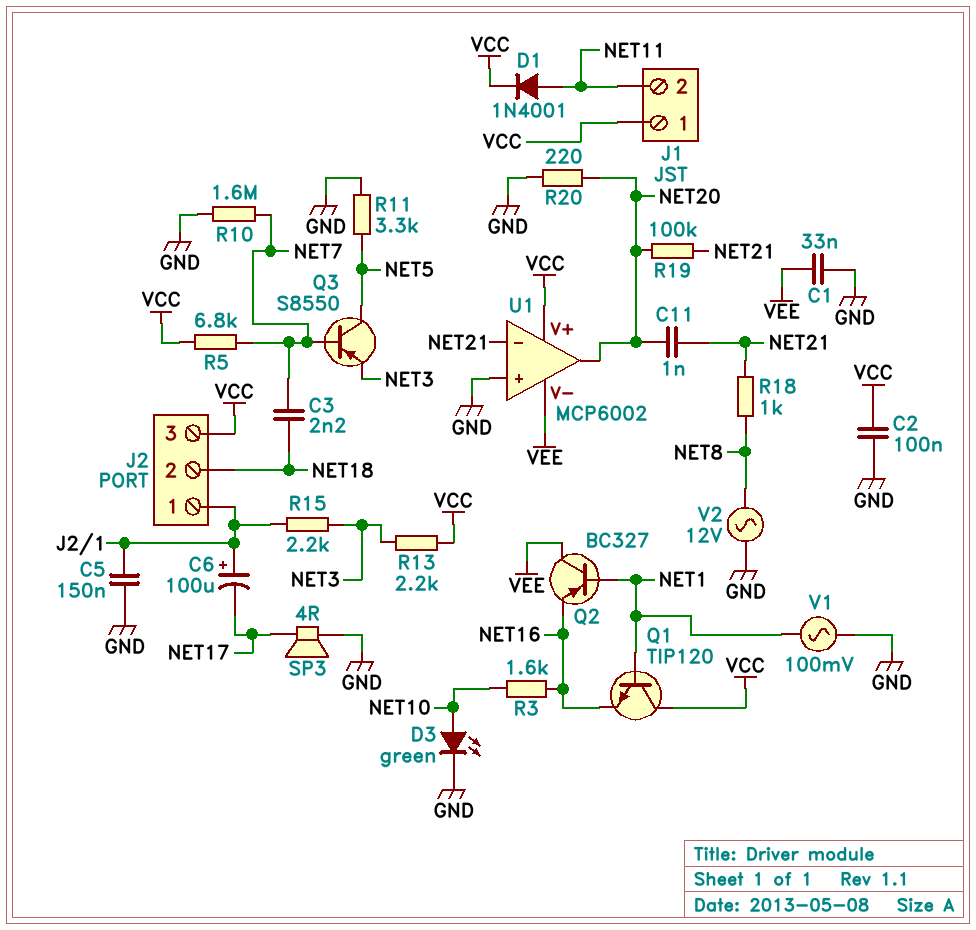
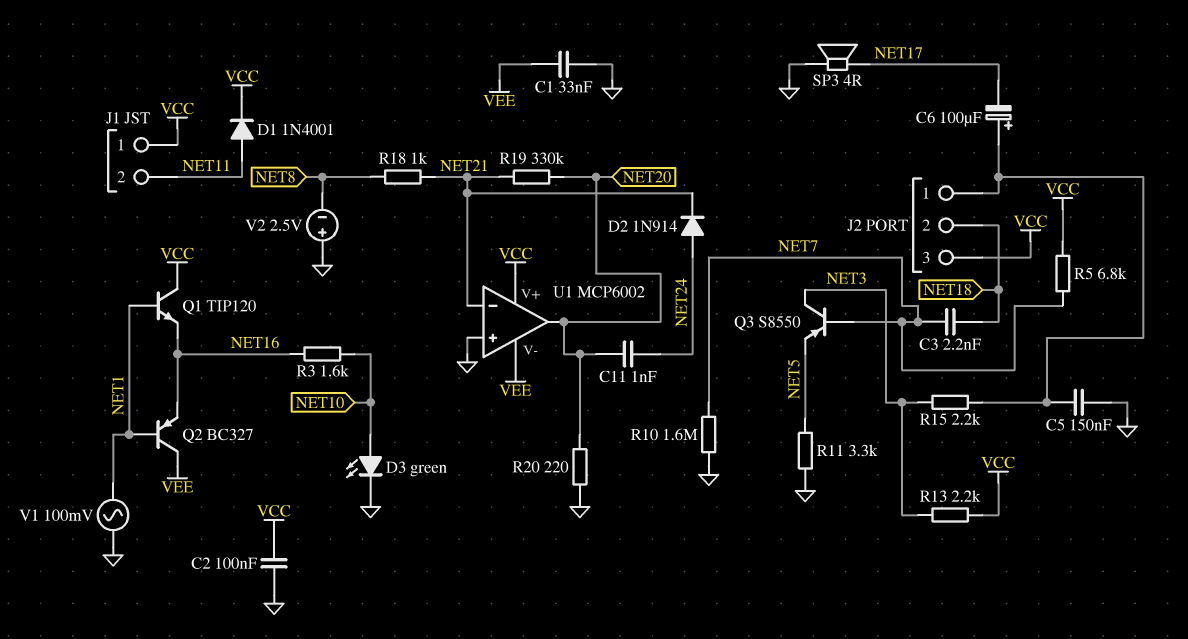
C11: 1nF (NET20, NET21) -> 1nF (NET20, NET24)
D2: none -> diode 1N914 (A NET24, K NET21)
Q3: PNP S8550 (B NET7, C NET5, E NET3) -> PNP S8550 (B NET7, C NET3, E NET5)
R19: 100k (NET20, NET21) -> 330k (NET20, NET21)
V2: AC 12V (GND, NET8) -> 2.5V (plus GND, minus NET8)

